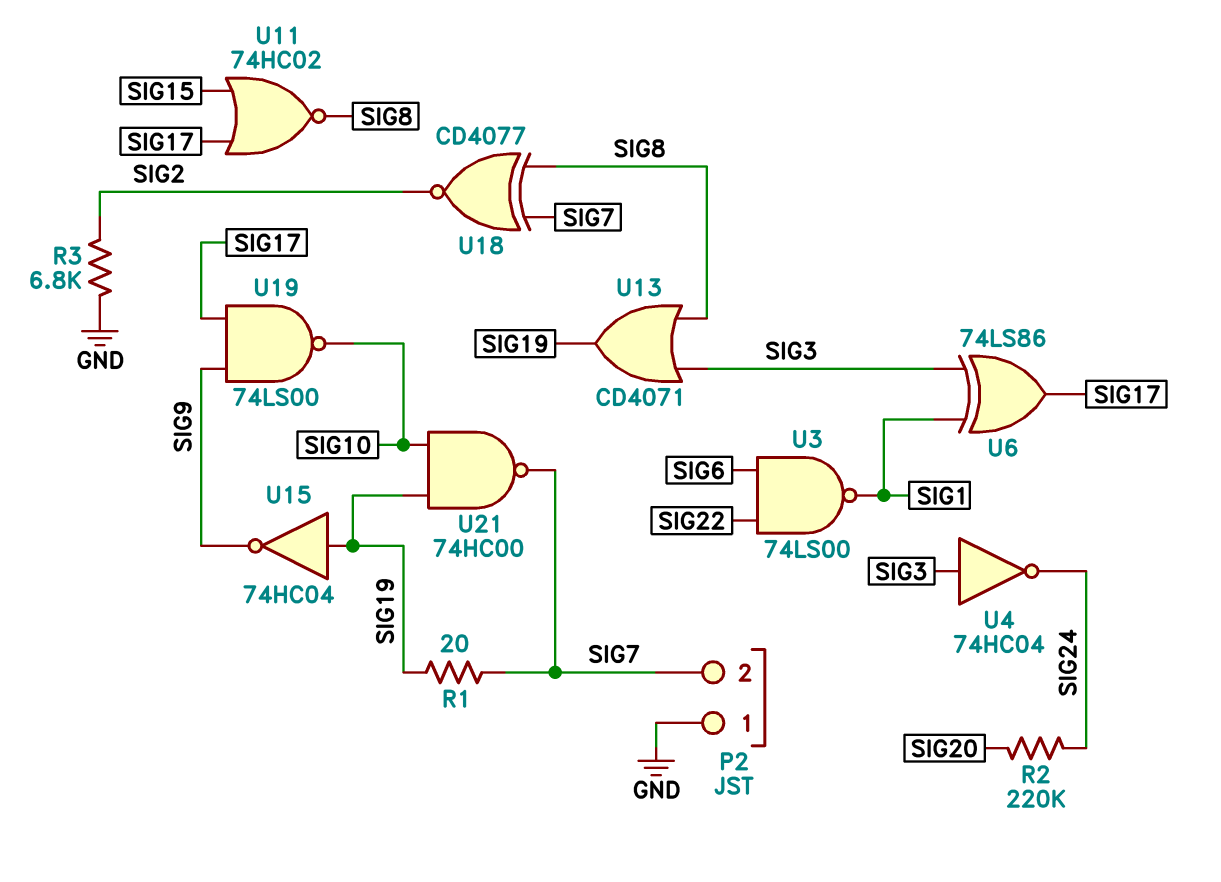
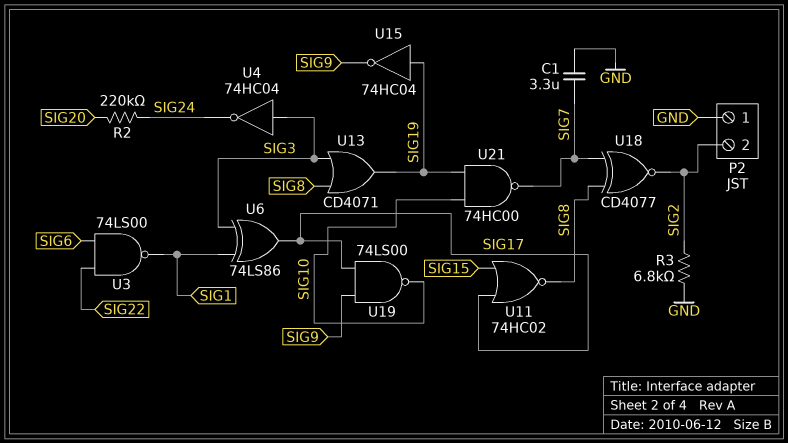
C1: none -> 3.3uF (GND, SIG7)
P2 pin 2: SIG7 -> SIG2
R1: 20 (SIG7, SIG19) -> none

